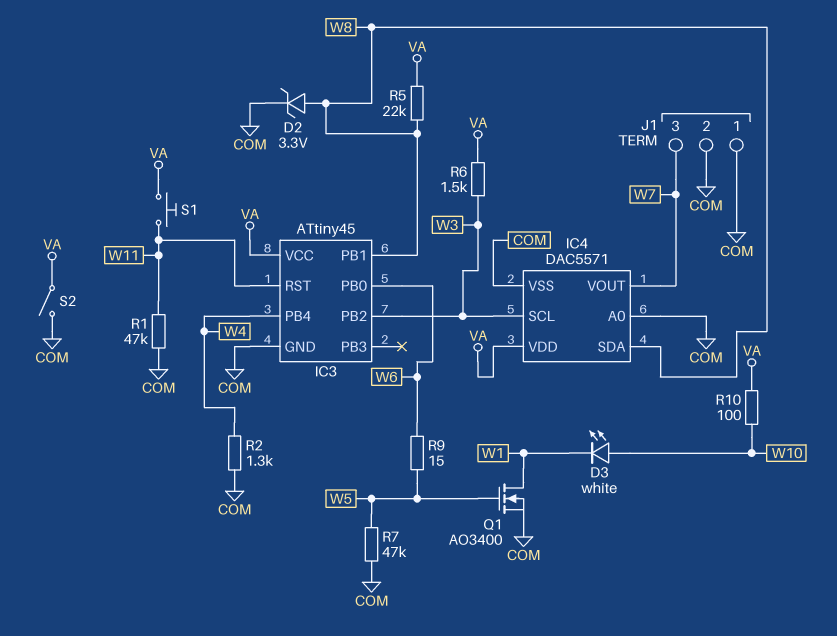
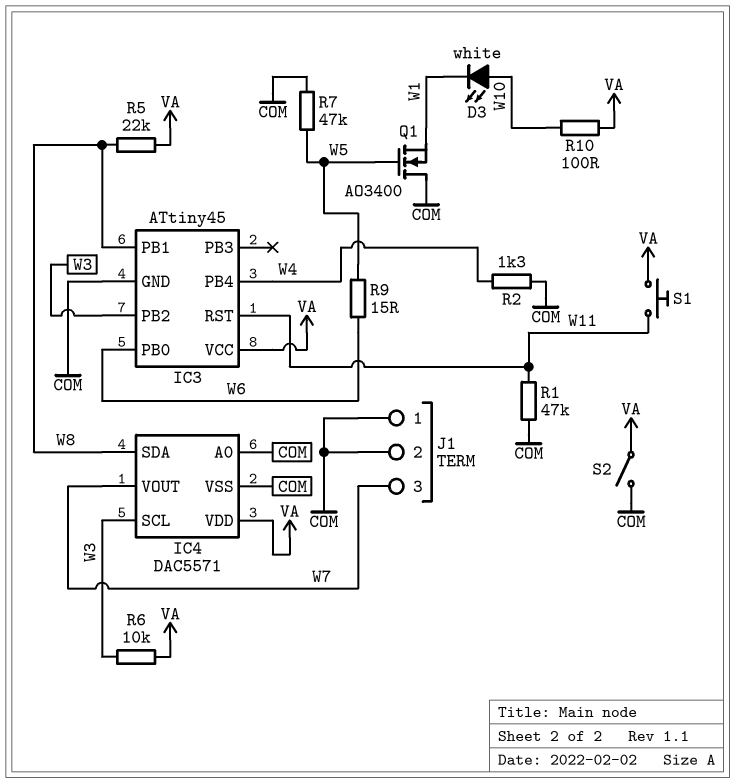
D2: zener 3.3V (A W8, K COM) -> none
Q1: NMOS AO3400 (G W5, D W1, S COM) -> NMOS AO3400 (G W5, D COM, S W1)
R6: 1.5k (VA, W3) -> 10k (VA, W3)

